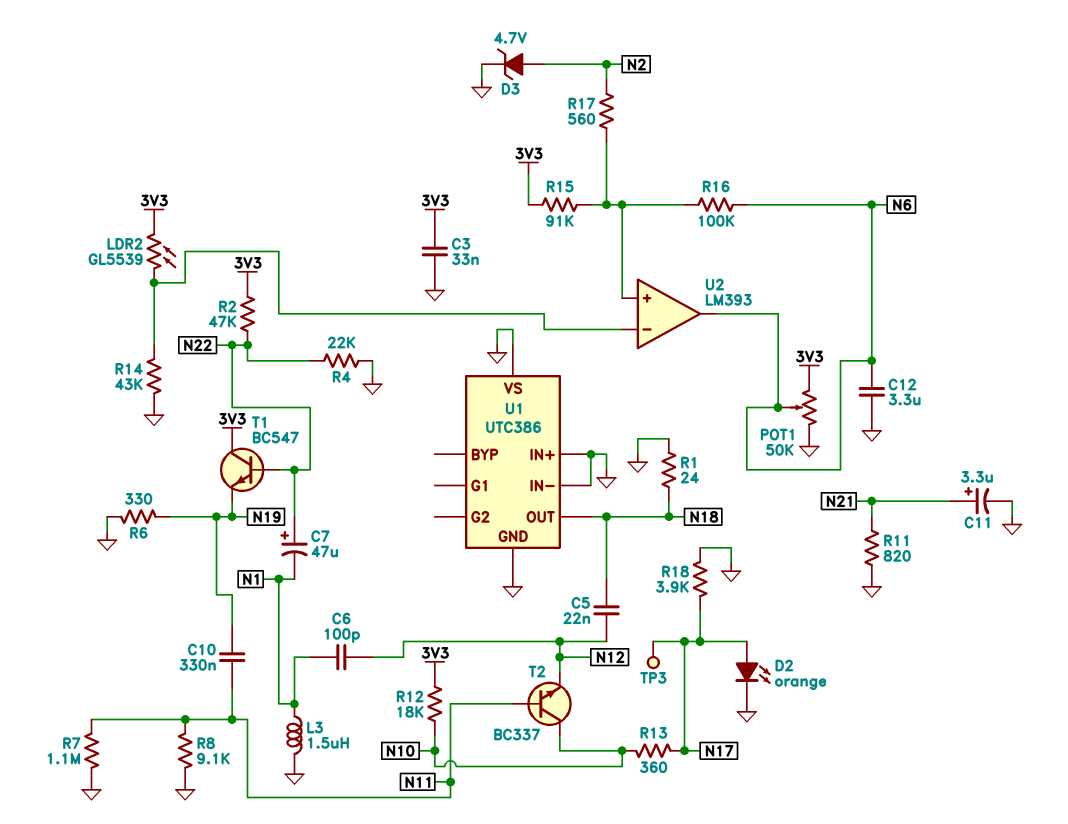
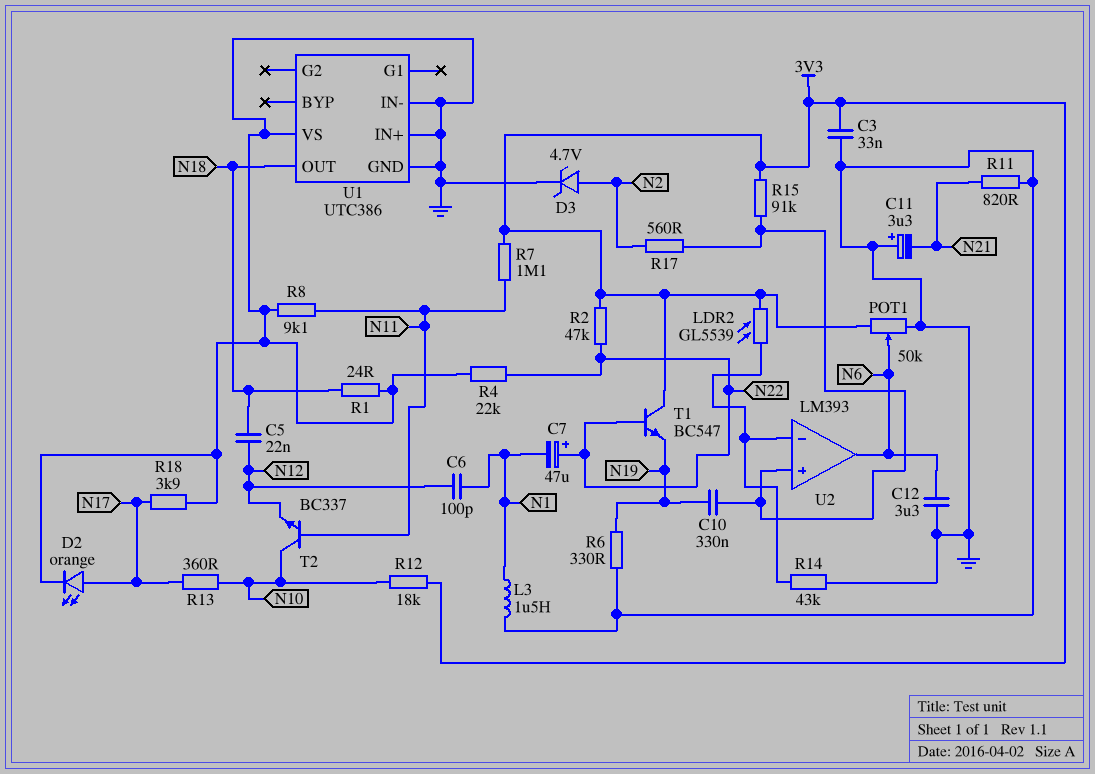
C10: 330nF (N11, N19) -> 330nF (N19, U2/in+)
C11: 3.3uF (plus N21, minus GND) -> 3.3uF (plus GND, minus N21)
R7: 1.1M (GND, N11) -> 1.1M (3V3, N11)
R16: 100k (N6, U2/in+) -> none
TP3: test point (N17) -> none

